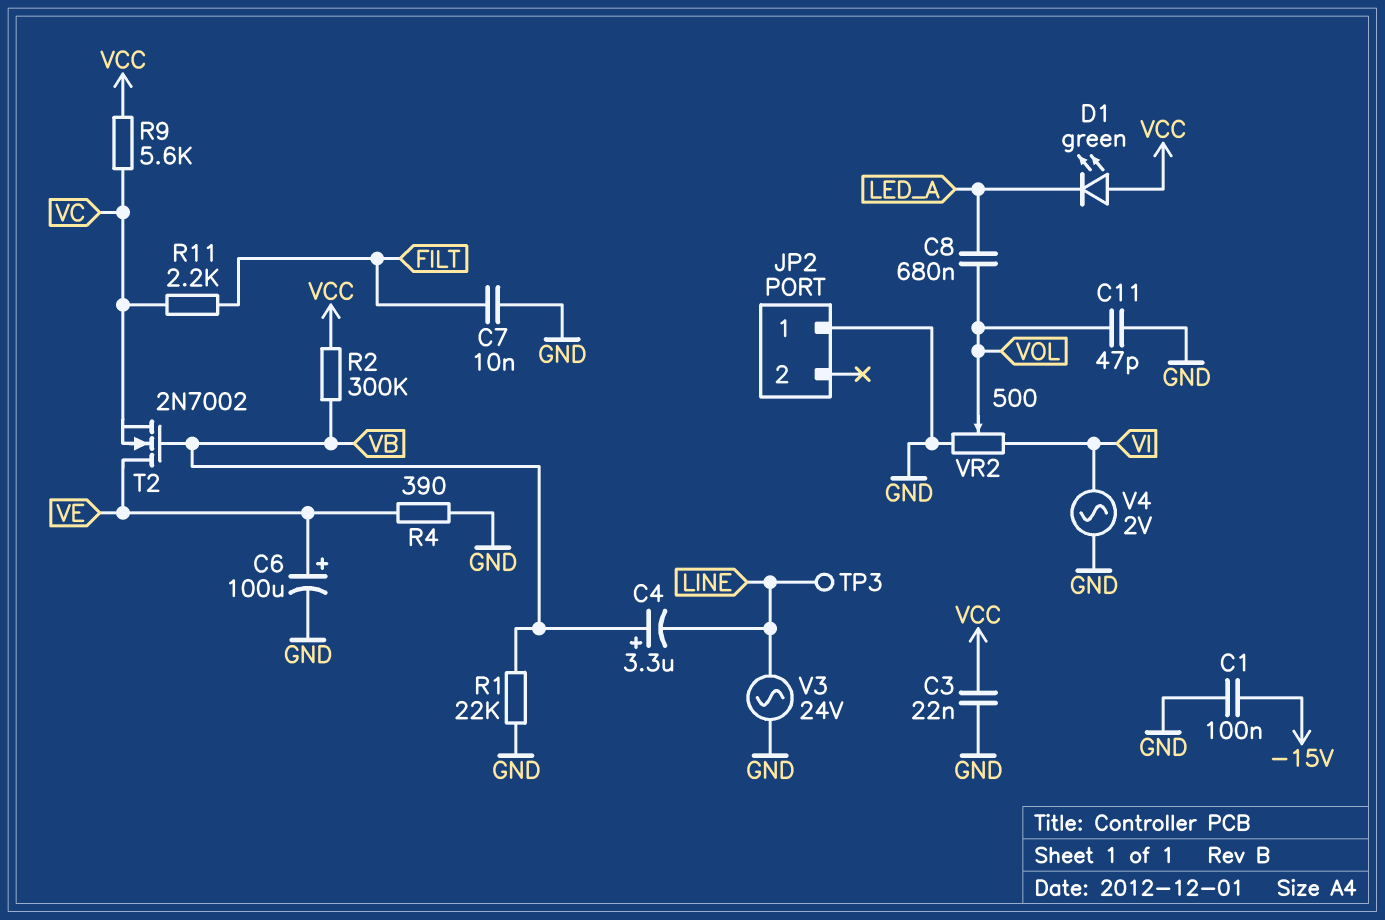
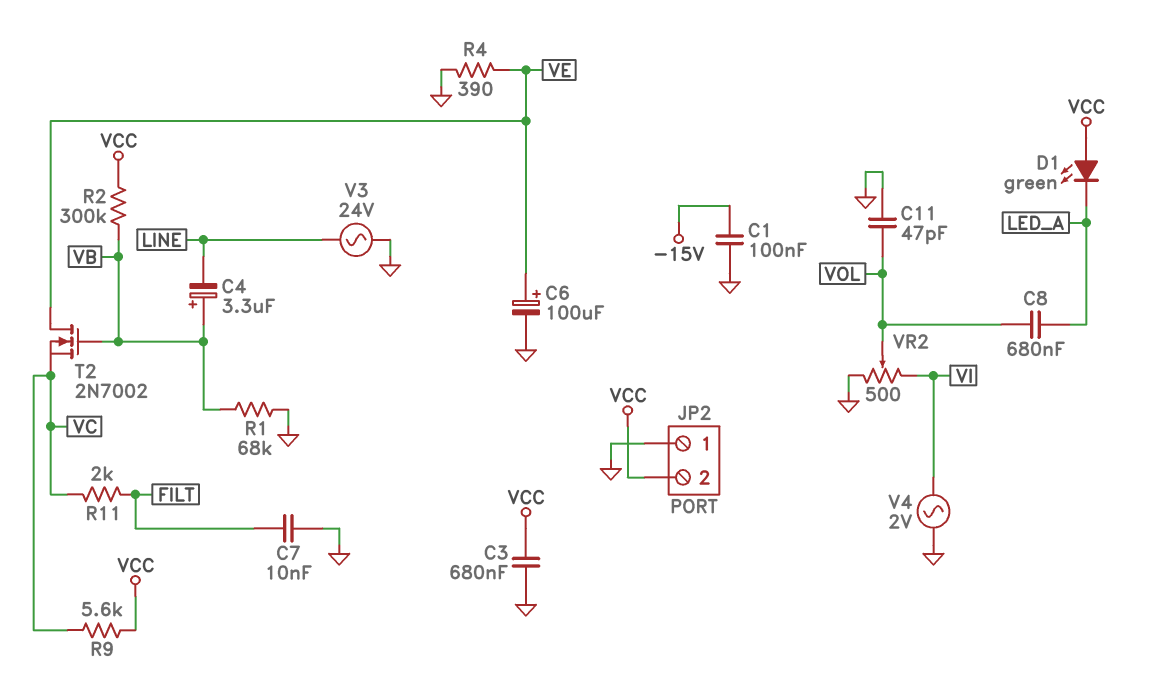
C3: 22nF (GND, VCC) -> 680nF (GND, VCC)
JP2 pin 2: none -> VCC
R1: 22k (GND, VB) -> 68k (GND, VB)
R11: 2.2k (FILT, VC) -> 2k (FILT, VC)
TP3: test point (LINE) -> none

